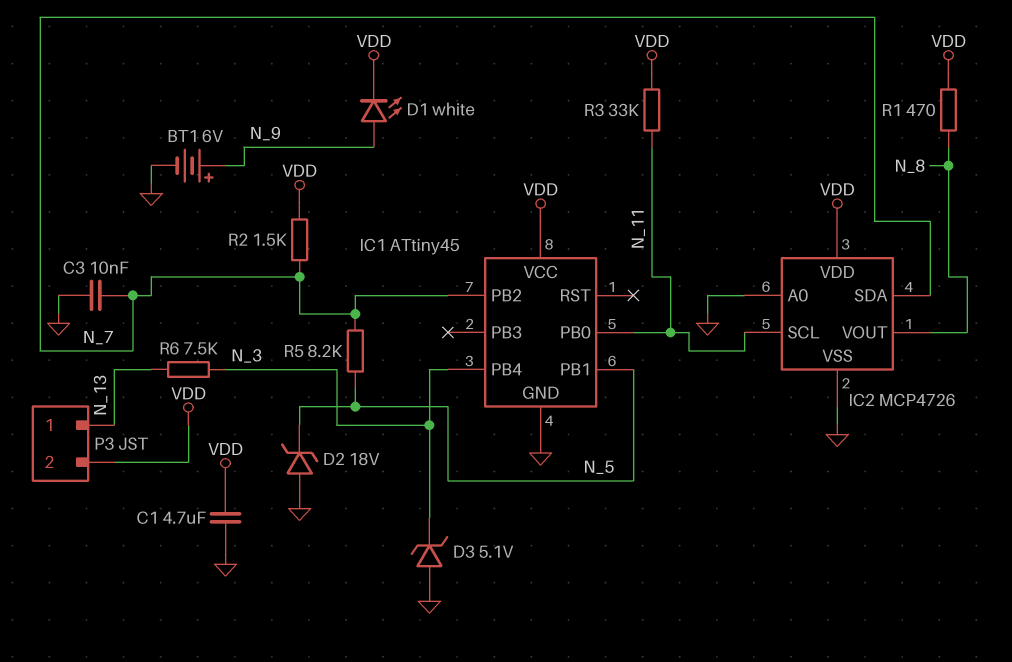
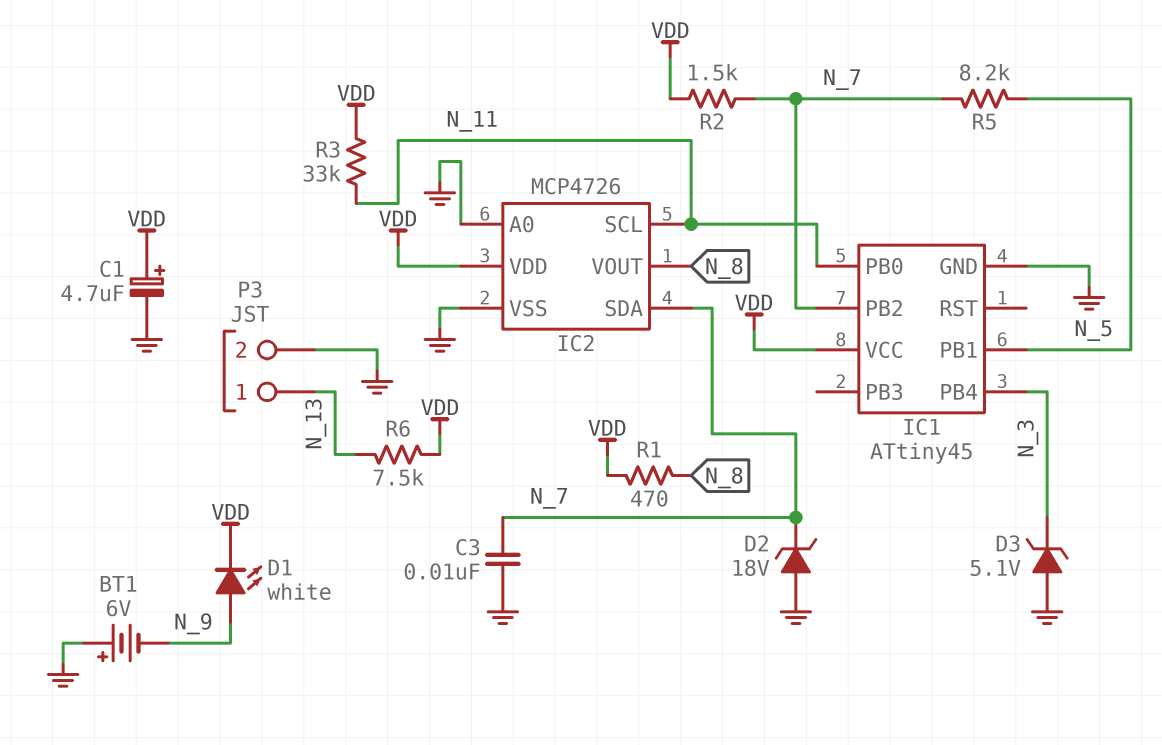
BT1: 6V (plus N_9, minus GND) -> 6V (plus GND, minus N_9)
C1: 4.7uF (GND, VDD) -> 4.7uF (plus VDD, minus GND)
D2: zener 18V (A GND, K N_5) -> zener 18V (A GND, K N_7)
P3 pin 2: VDD -> GND
R6: 7.5k (N_3, N_13) -> 7.5k (N_13, VDD)

